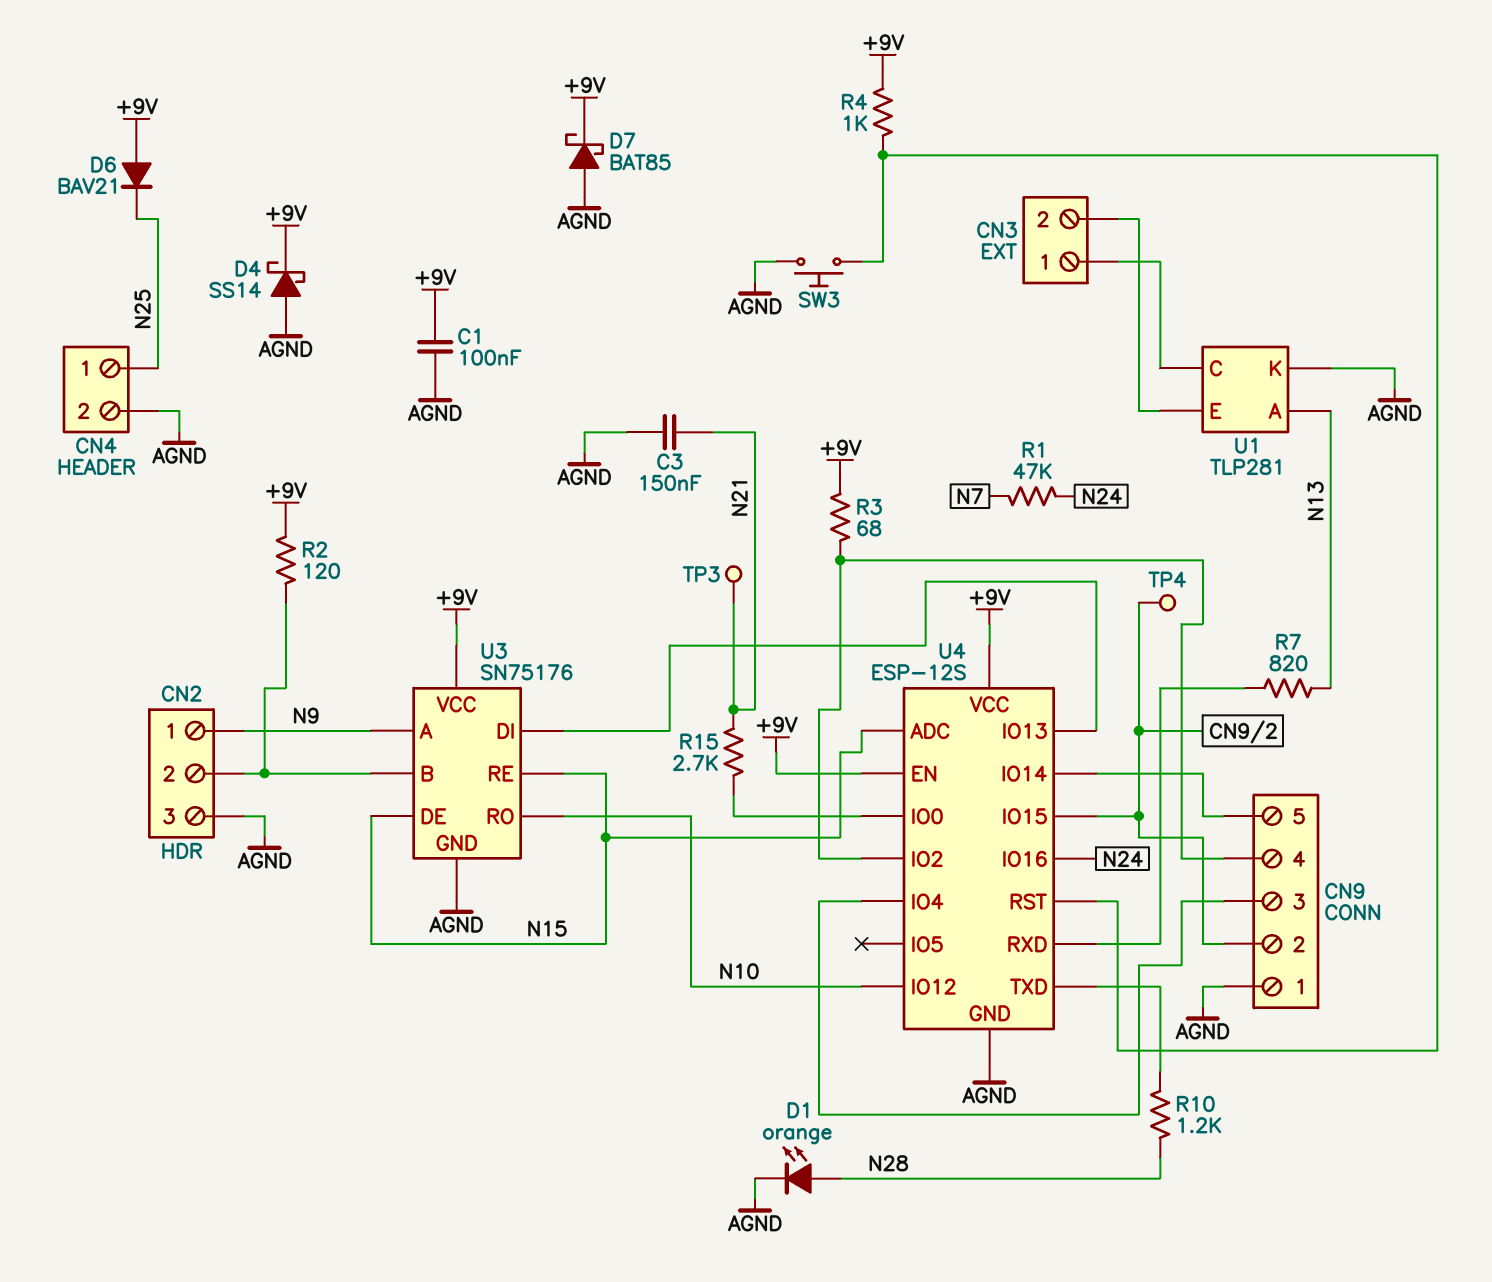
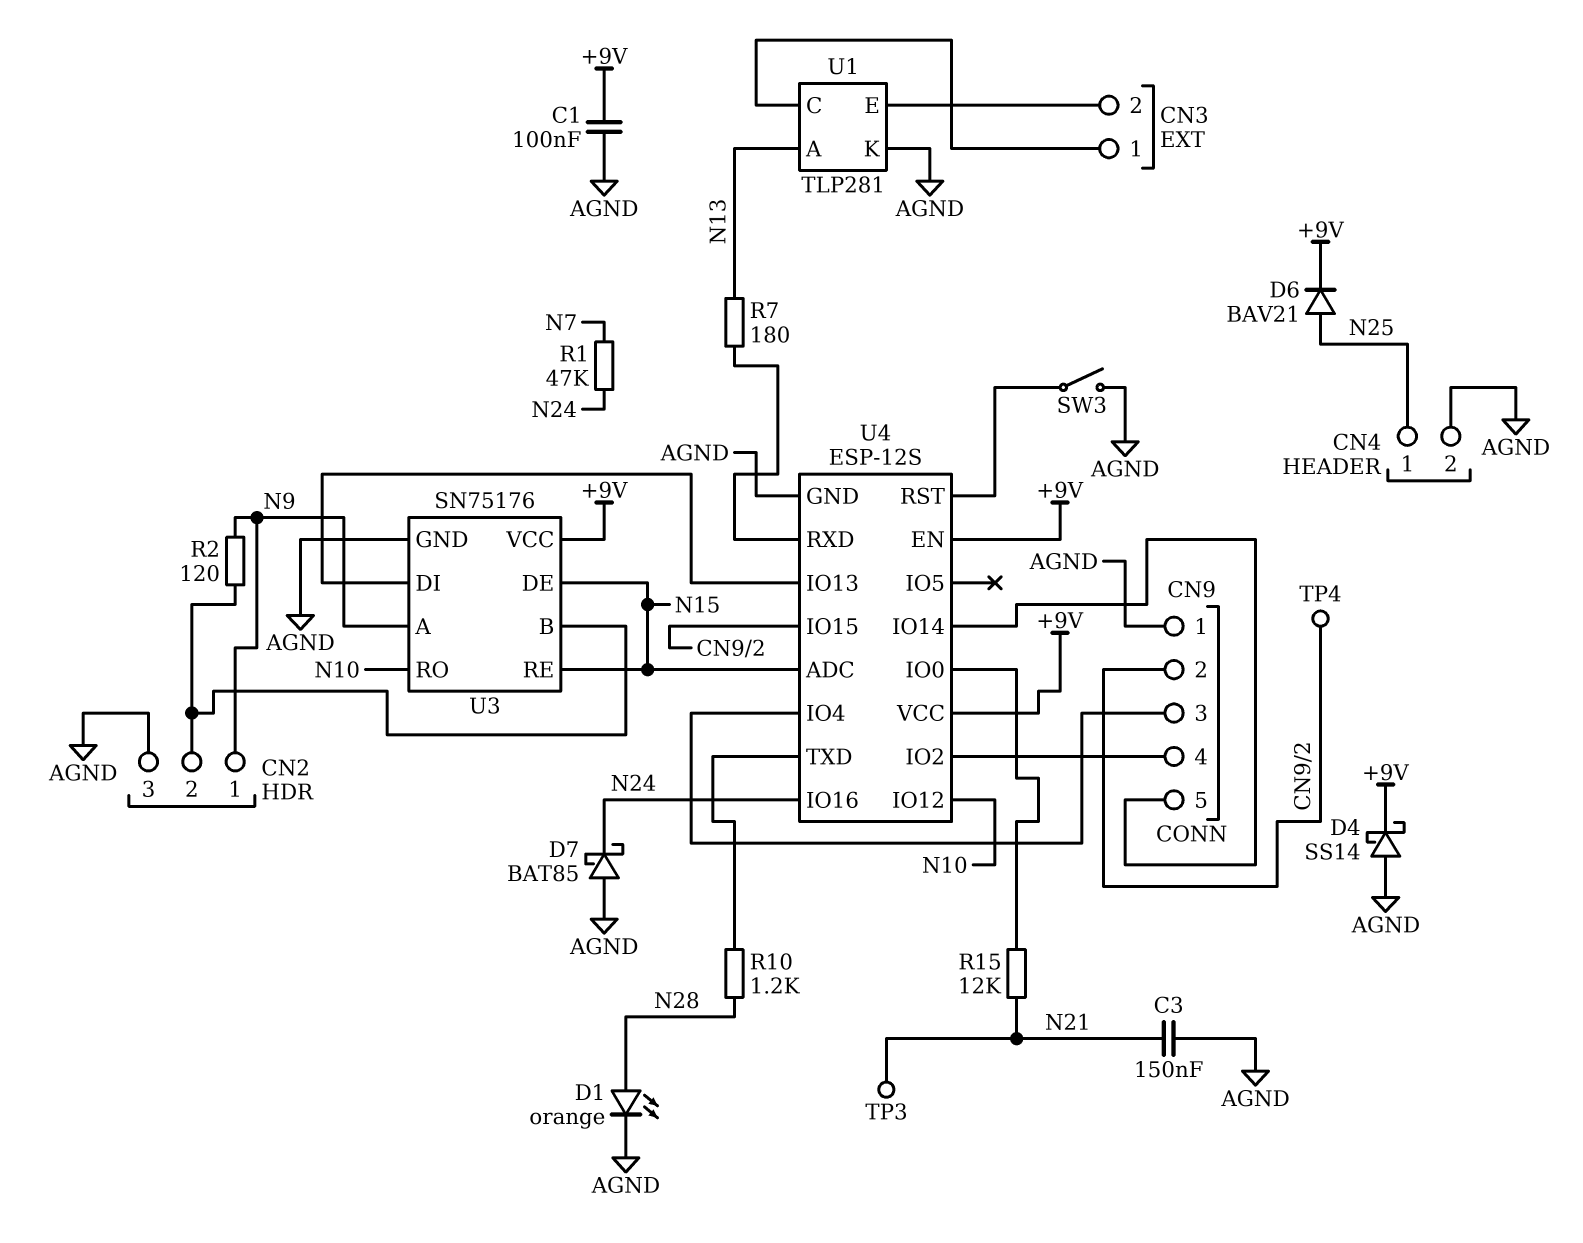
D6: diode BAV21 (A +9V, K N25) -> diode BAV21 (A N25, K +9V)
D7: schottky BAT85 (A AGND, K +9V) -> schottky BAT85 (A AGND, K N24)
R2: 120 (+9V, CN2/2) -> 120 (CN2/2, N9)
R3: 68 (+9V, CN9/4) -> none
R4: 1k (+9V, U4/RST) -> none
R7: 820 (N13, U4/RXD) -> 180 (N13, U4/RXD)
R15: 2.7k (N21, U4/IO0) -> 12k (N21, U4/IO0)
SW3: button (AGND, U4/RST) -> switch (AGND, U4/RST)

